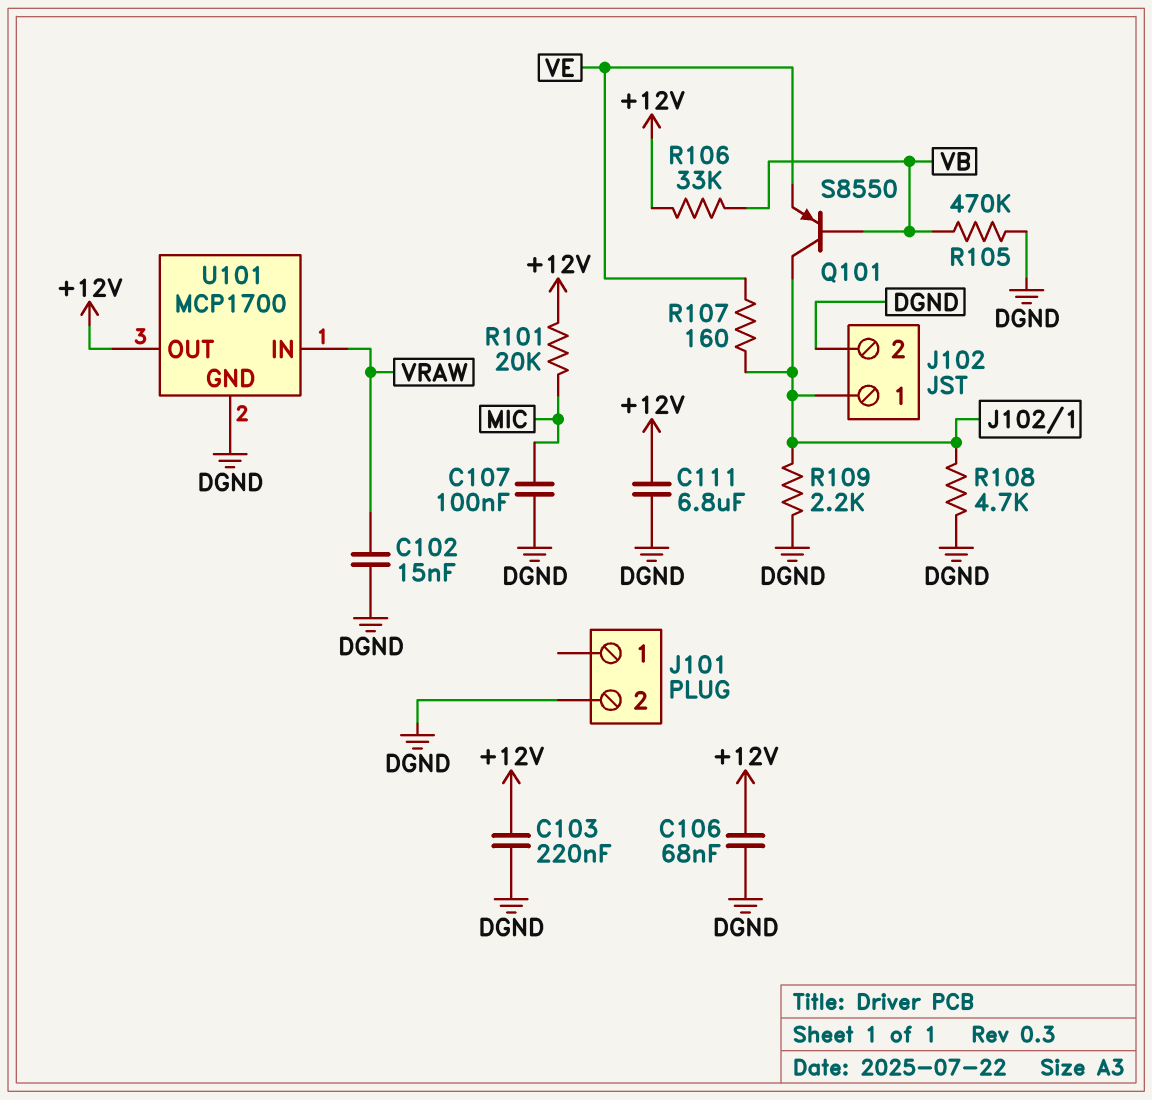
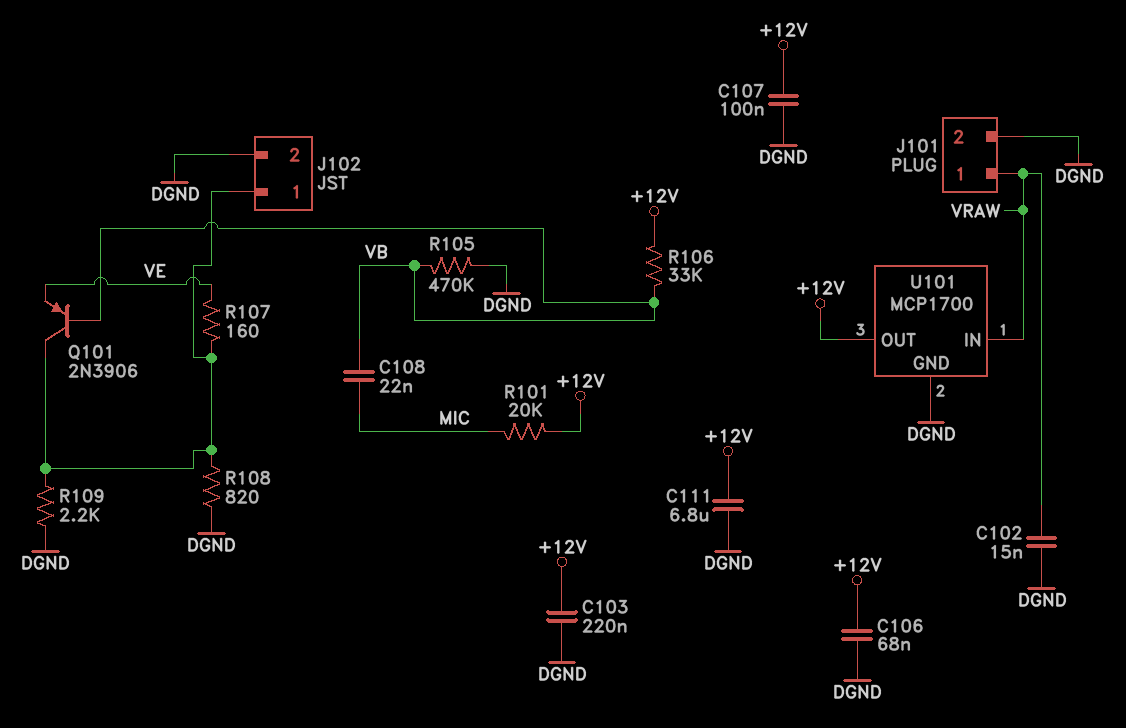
C107: 100nF (DGND, MIC) -> 100nF (+12V, DGND)
C108: none -> 22nF (MIC, VB)
J101 pin 1: none -> VRAW
Q101: PNP S8550 (B VB, C J102/1, E VE) -> PNP 2N3906 (B VB, C J102/1, E VE)
R108: 4.7k (DGND, J102/1) -> 820 (DGND, J102/1)

